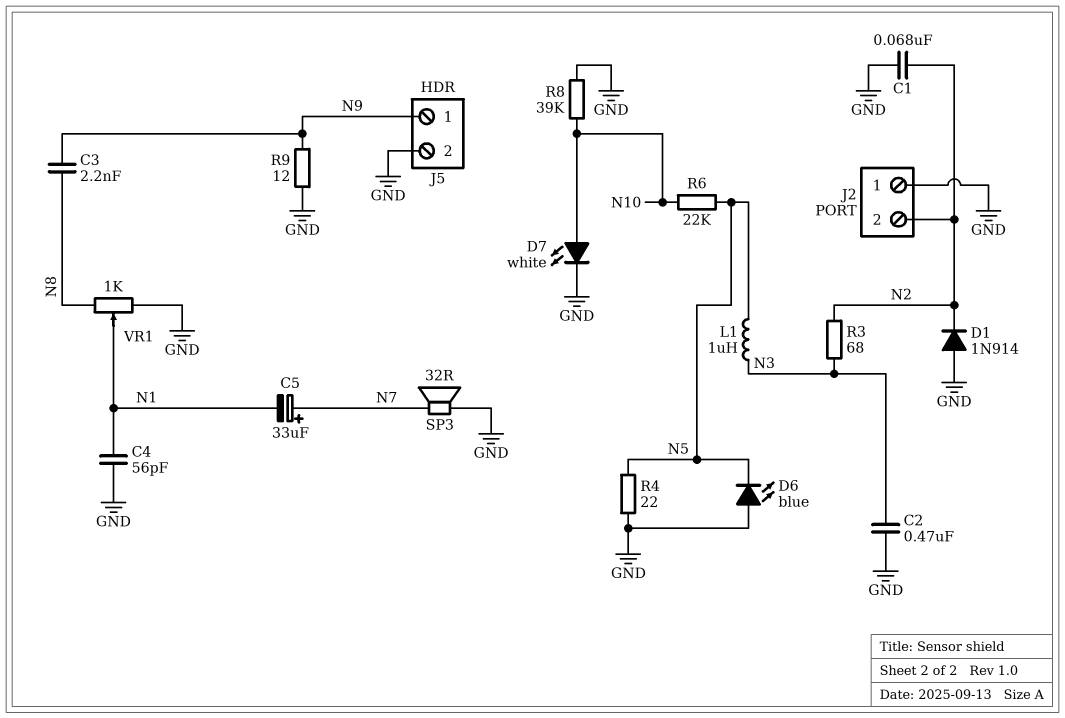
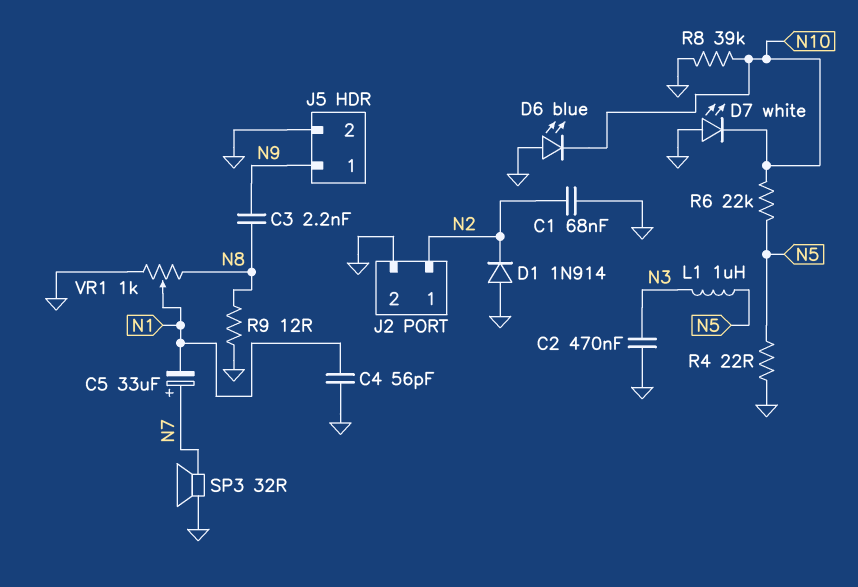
D6: LED blue (A GND, K N5) -> LED blue (A GND, K N10)
D7: LED white (A N10, K GND) -> LED white (A GND, K N10)
J2 pin 1: GND -> N2
J2 pin 2: N2 -> GND
R3: 68 (N2, N3) -> none
R9: 12 (GND, N9) -> 12 (GND, N8)

